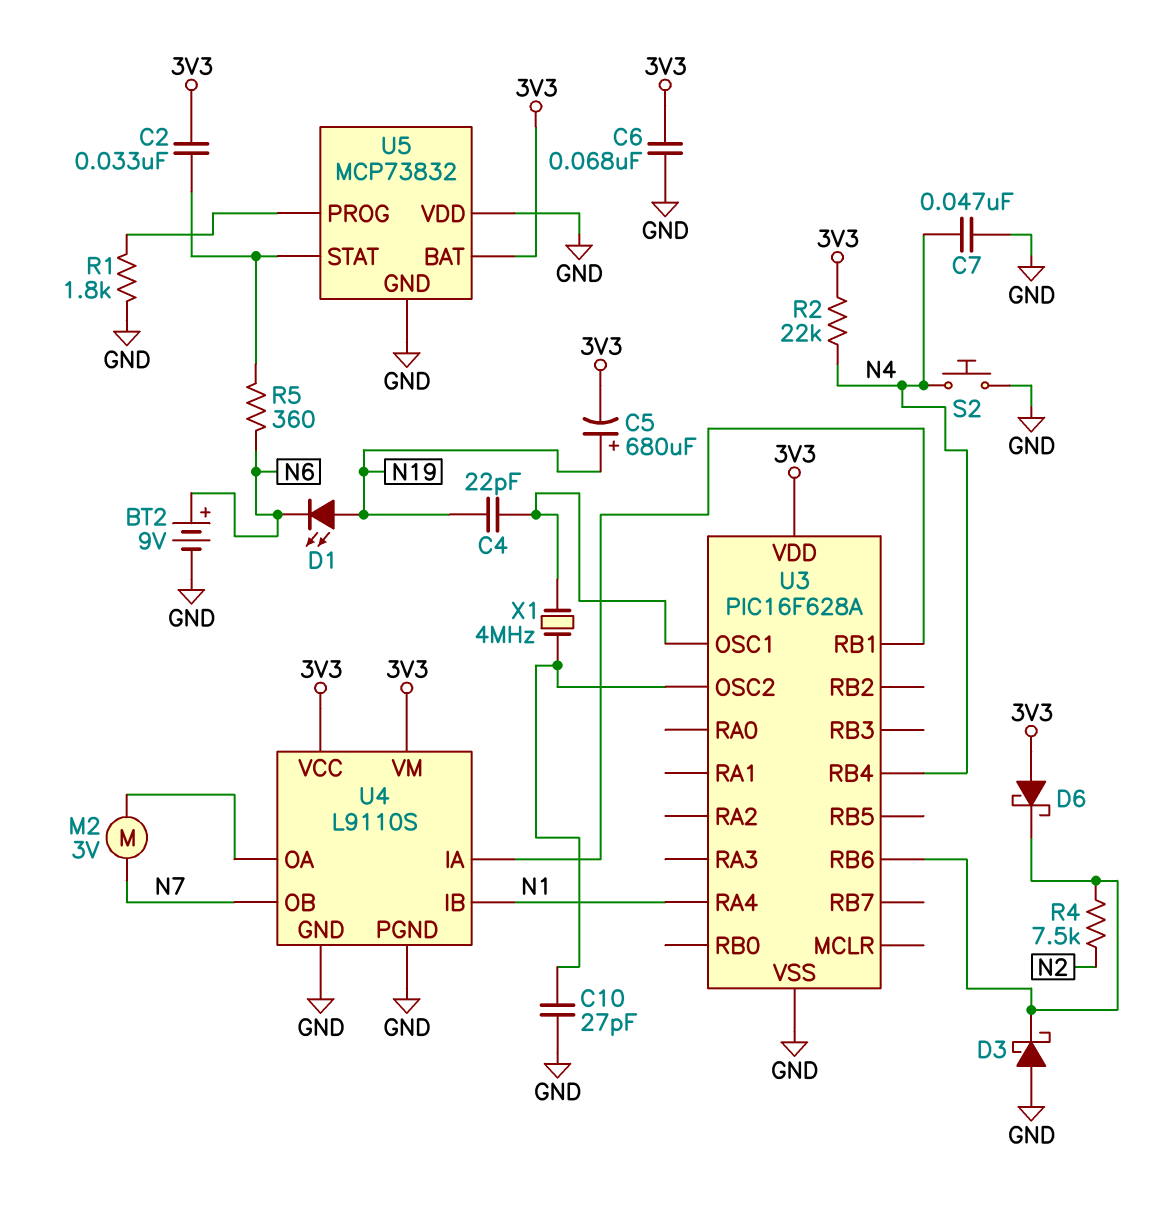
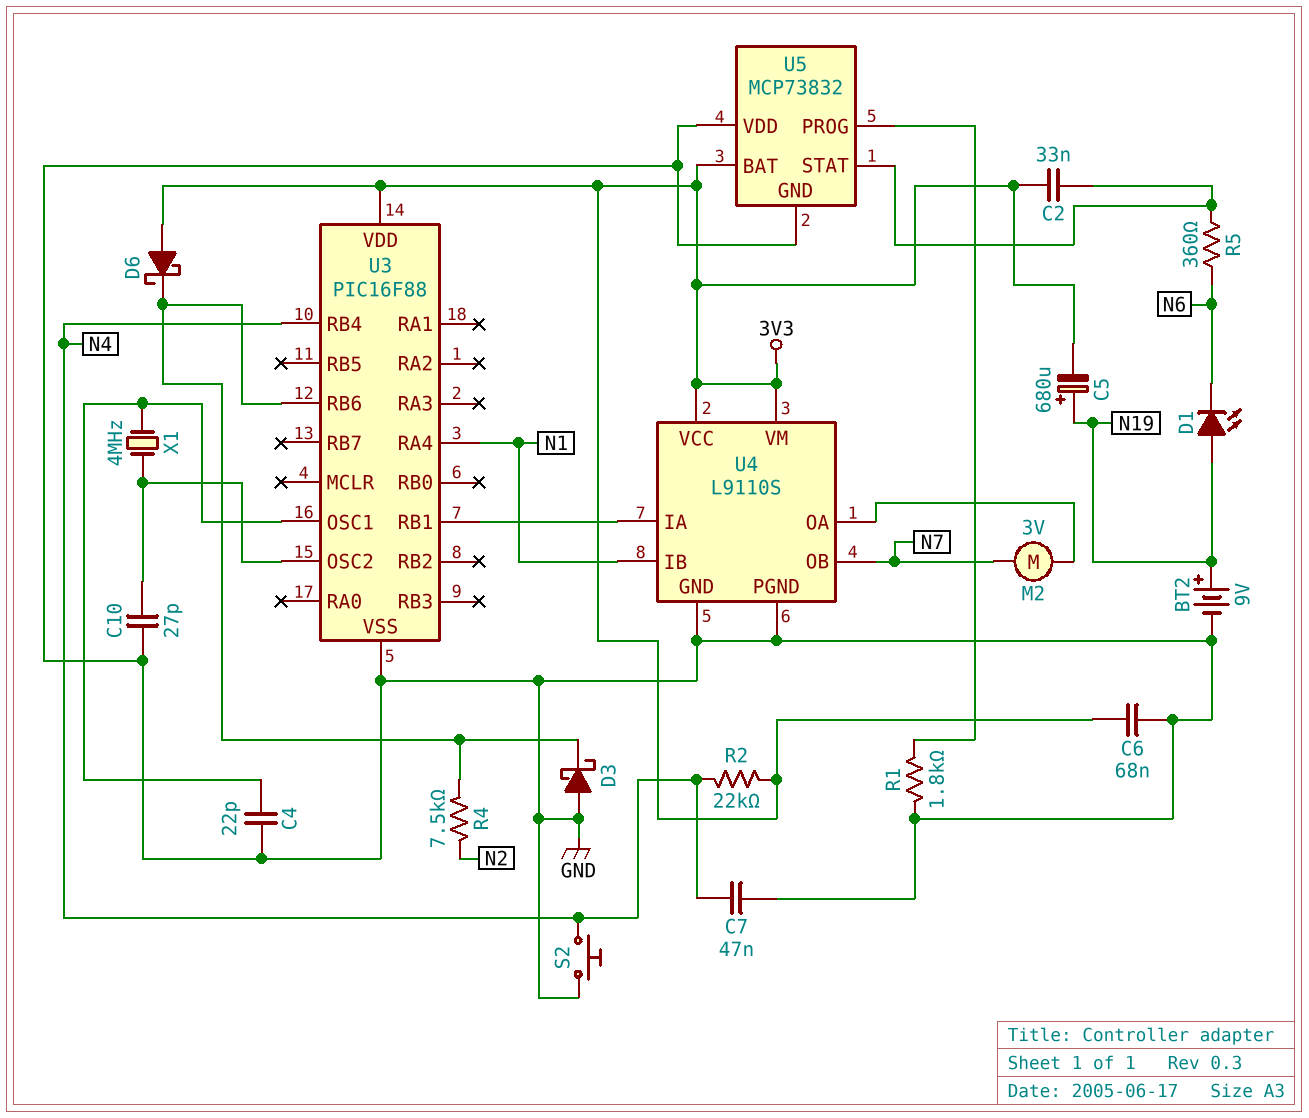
BT2: 9V (plus N6, minus GND) -> 9V (plus N19, minus GND)
C4: 22pF (N19, U3/OSC1) -> 22pF (GND, U3/OSC1)
U3: PIC16F628A -> PIC16F88

